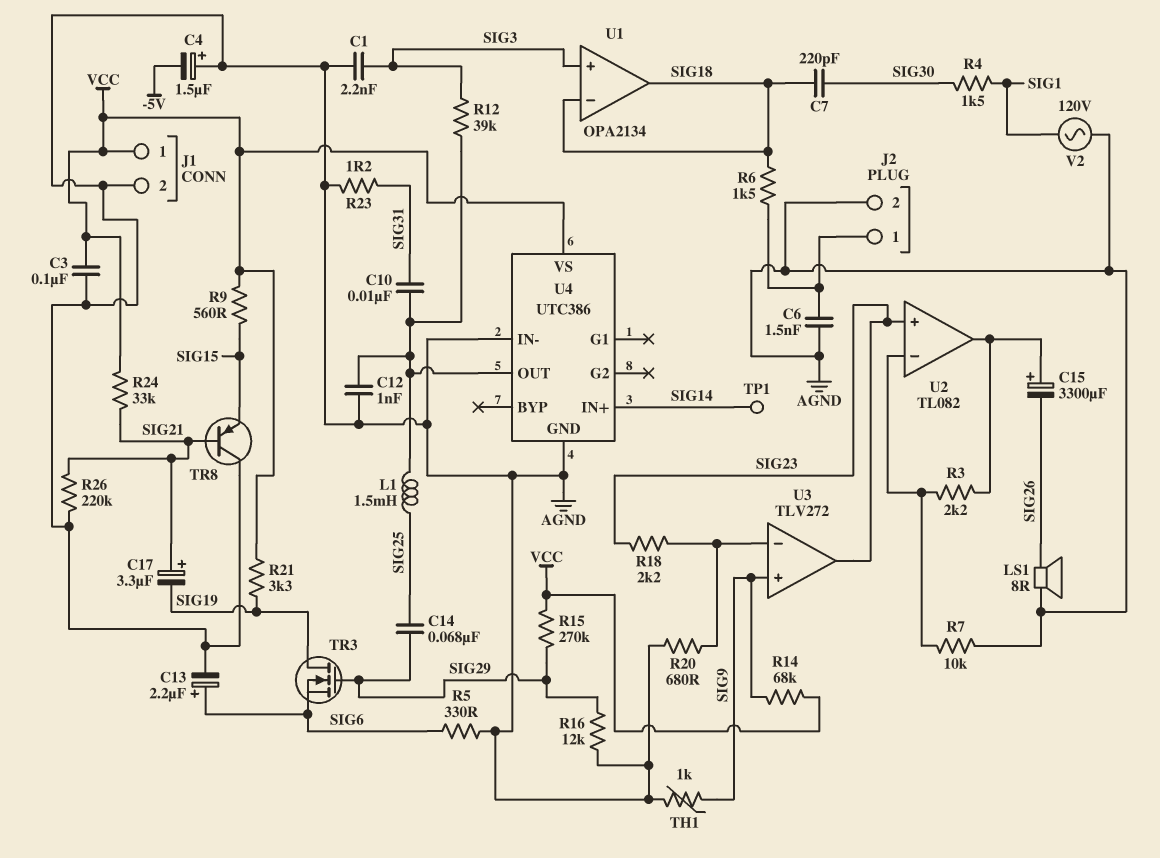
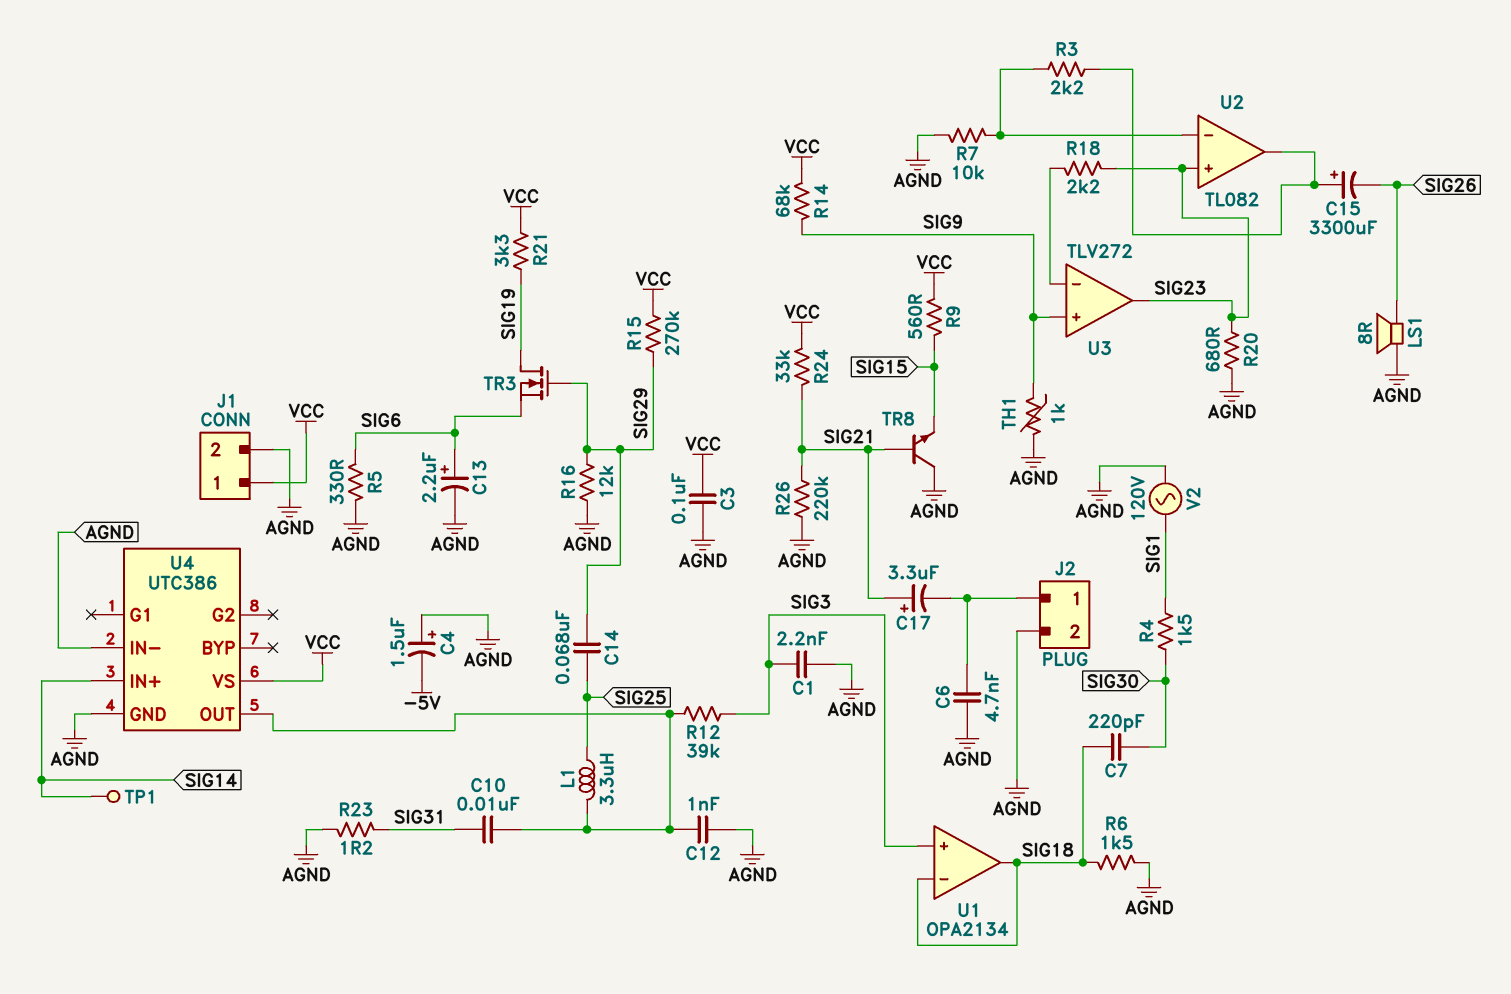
C6: 1.5nF (AGND, J2/1) -> 4.7nF (AGND, J2/1)
C17: 3.3uF (plus SIG21, minus SIG19) -> 3.3uF (plus SIG21, minus J2/1)
L1: 1.5mH (SIG25, U4/OUT) -> 3.3uH (SIG25, U4/OUT)
R6: 1.5k (J2/1, SIG18) -> 1.5k (AGND, SIG18)
R20: 680 (AGND, U3/in-) -> 680 (AGND, SIG23)
TR8: PNP (B SIG21, C AGND, E SIG15) -> NPN (B SIG21, C AGND, E SIG15)

